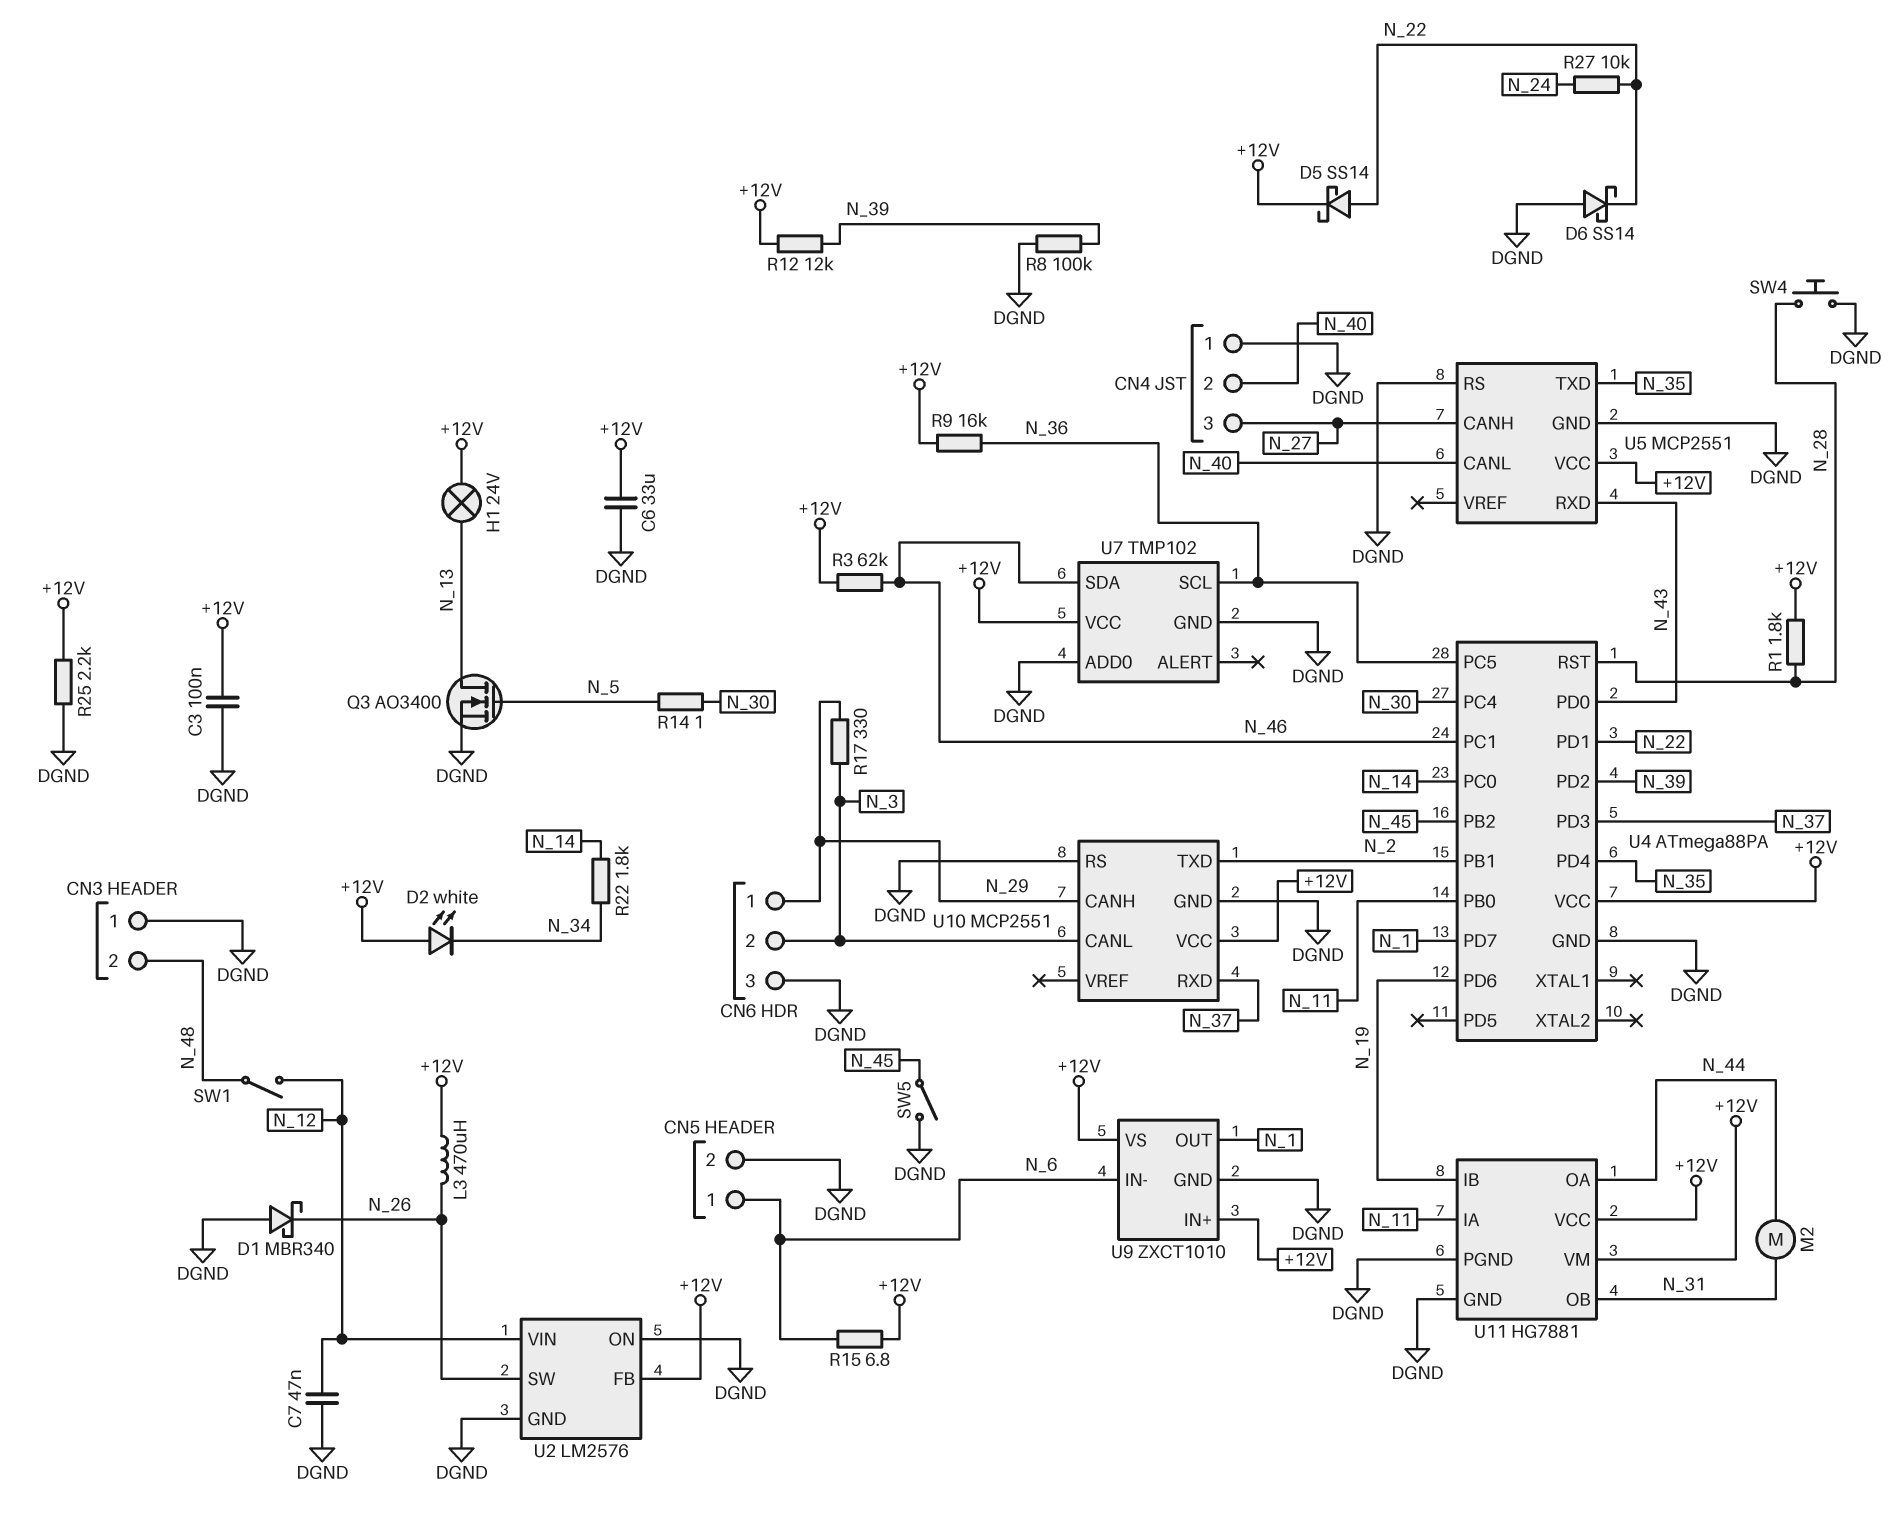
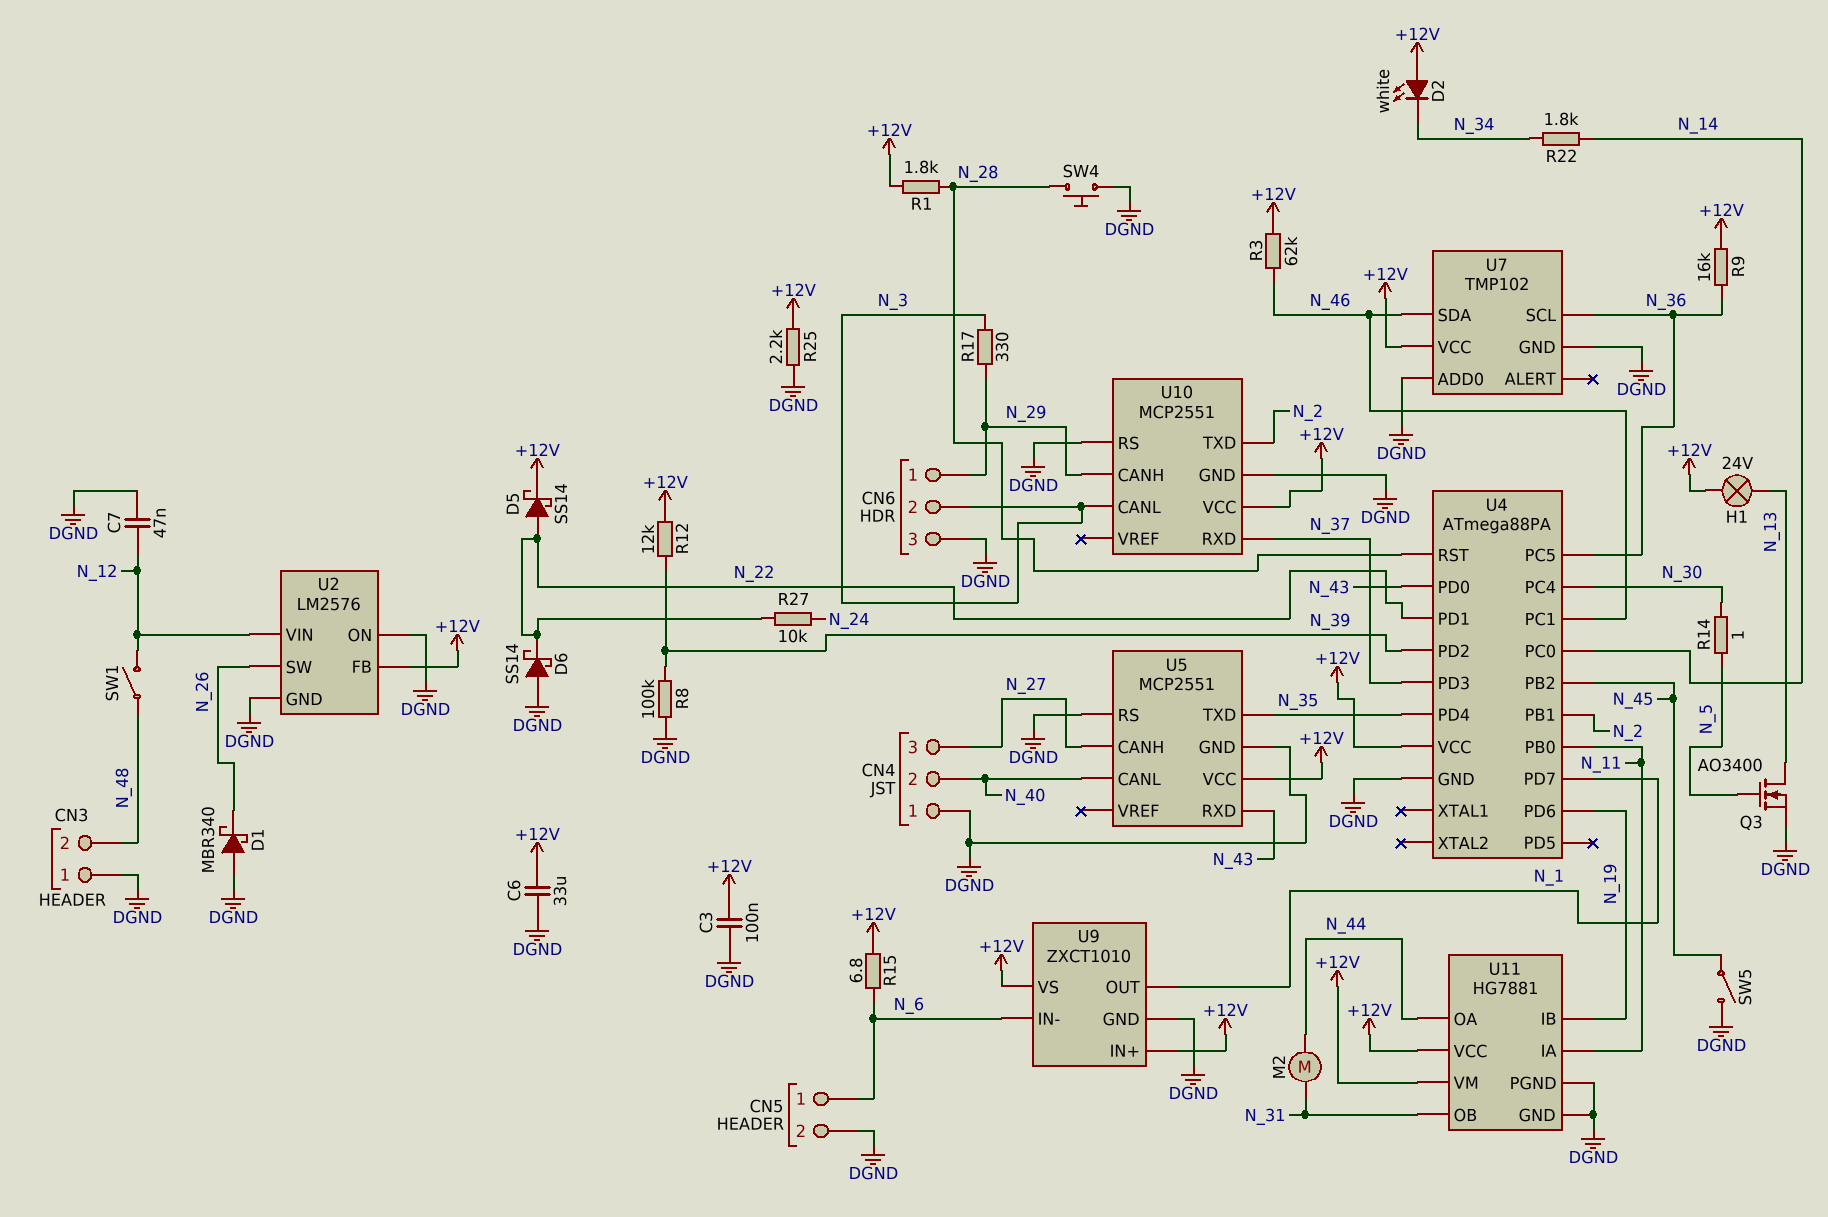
L3: 470uH (+12V, N_26) -> none

